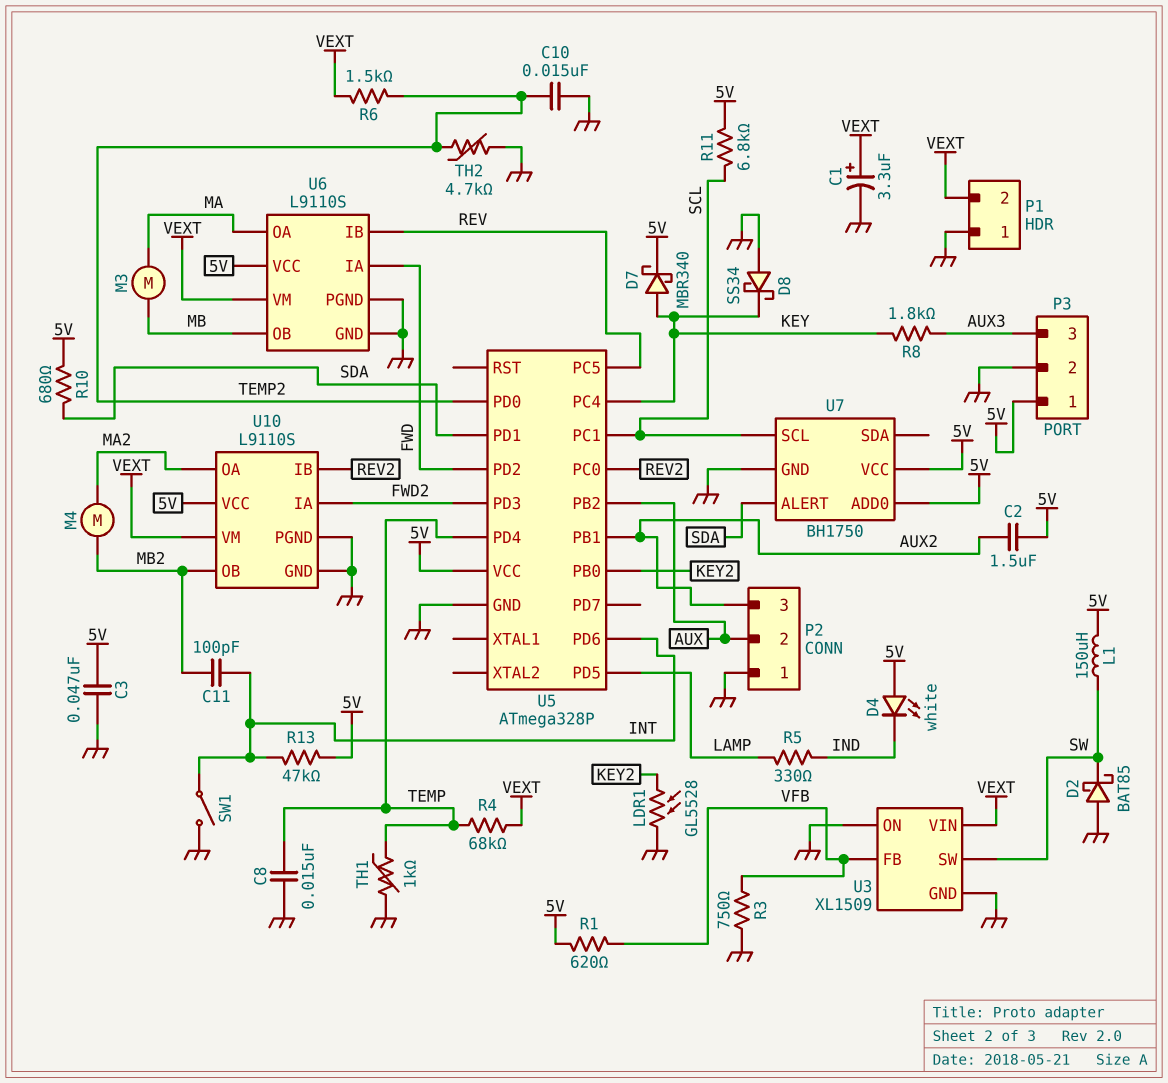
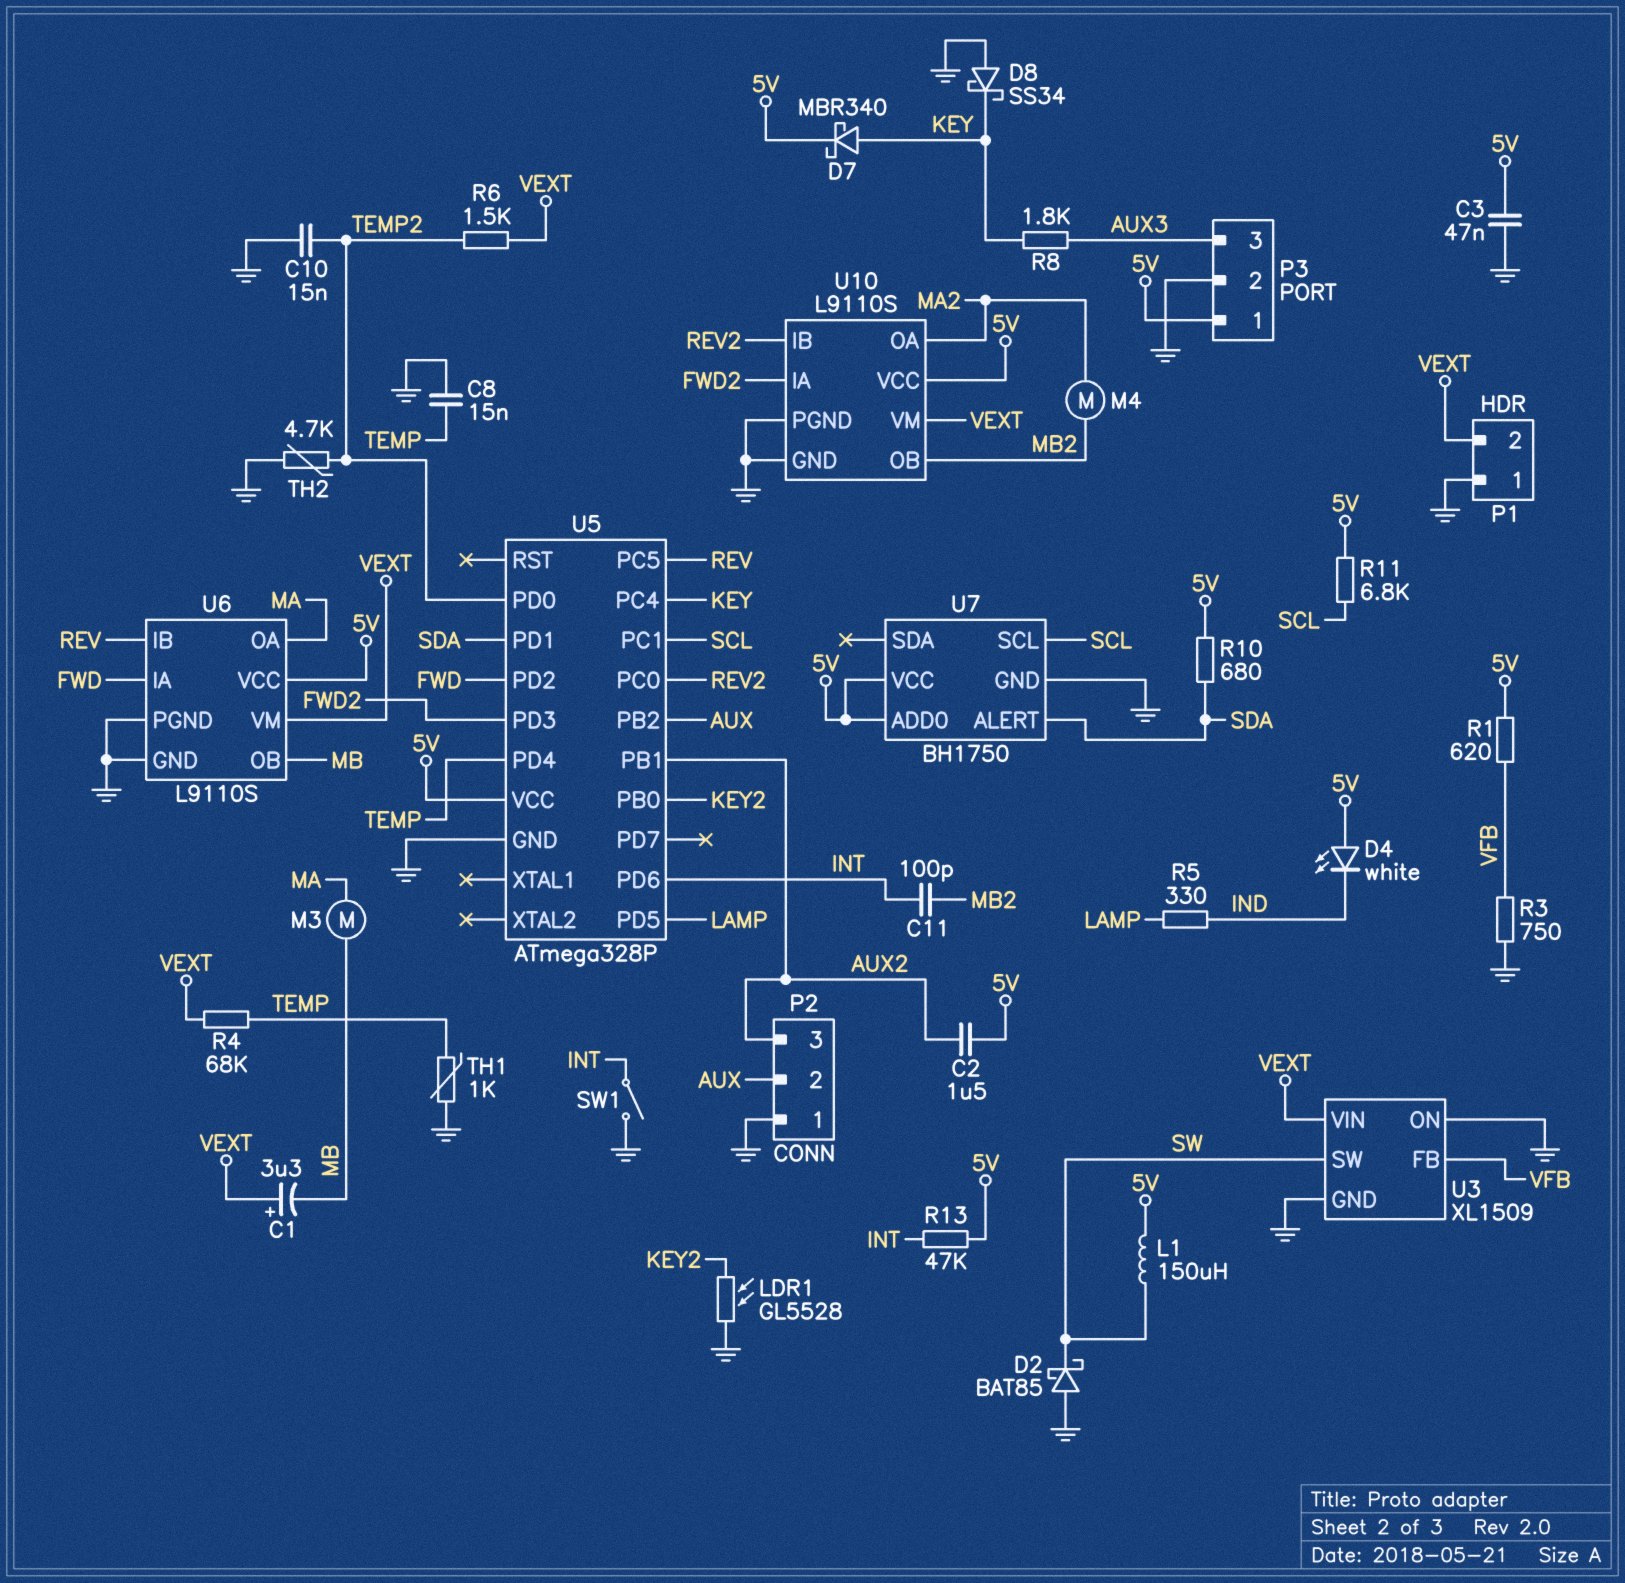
C1: 3.3uF (plus VEXT, minus GND) -> 3.3uF (plus VEXT, minus MB)

